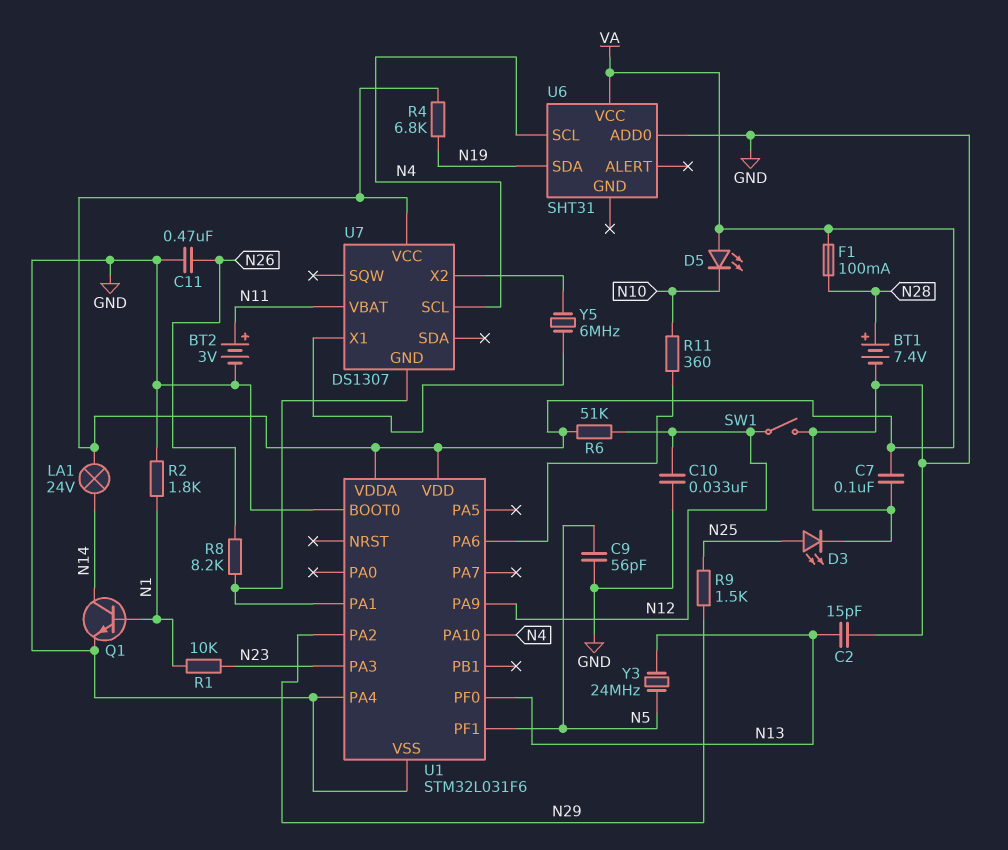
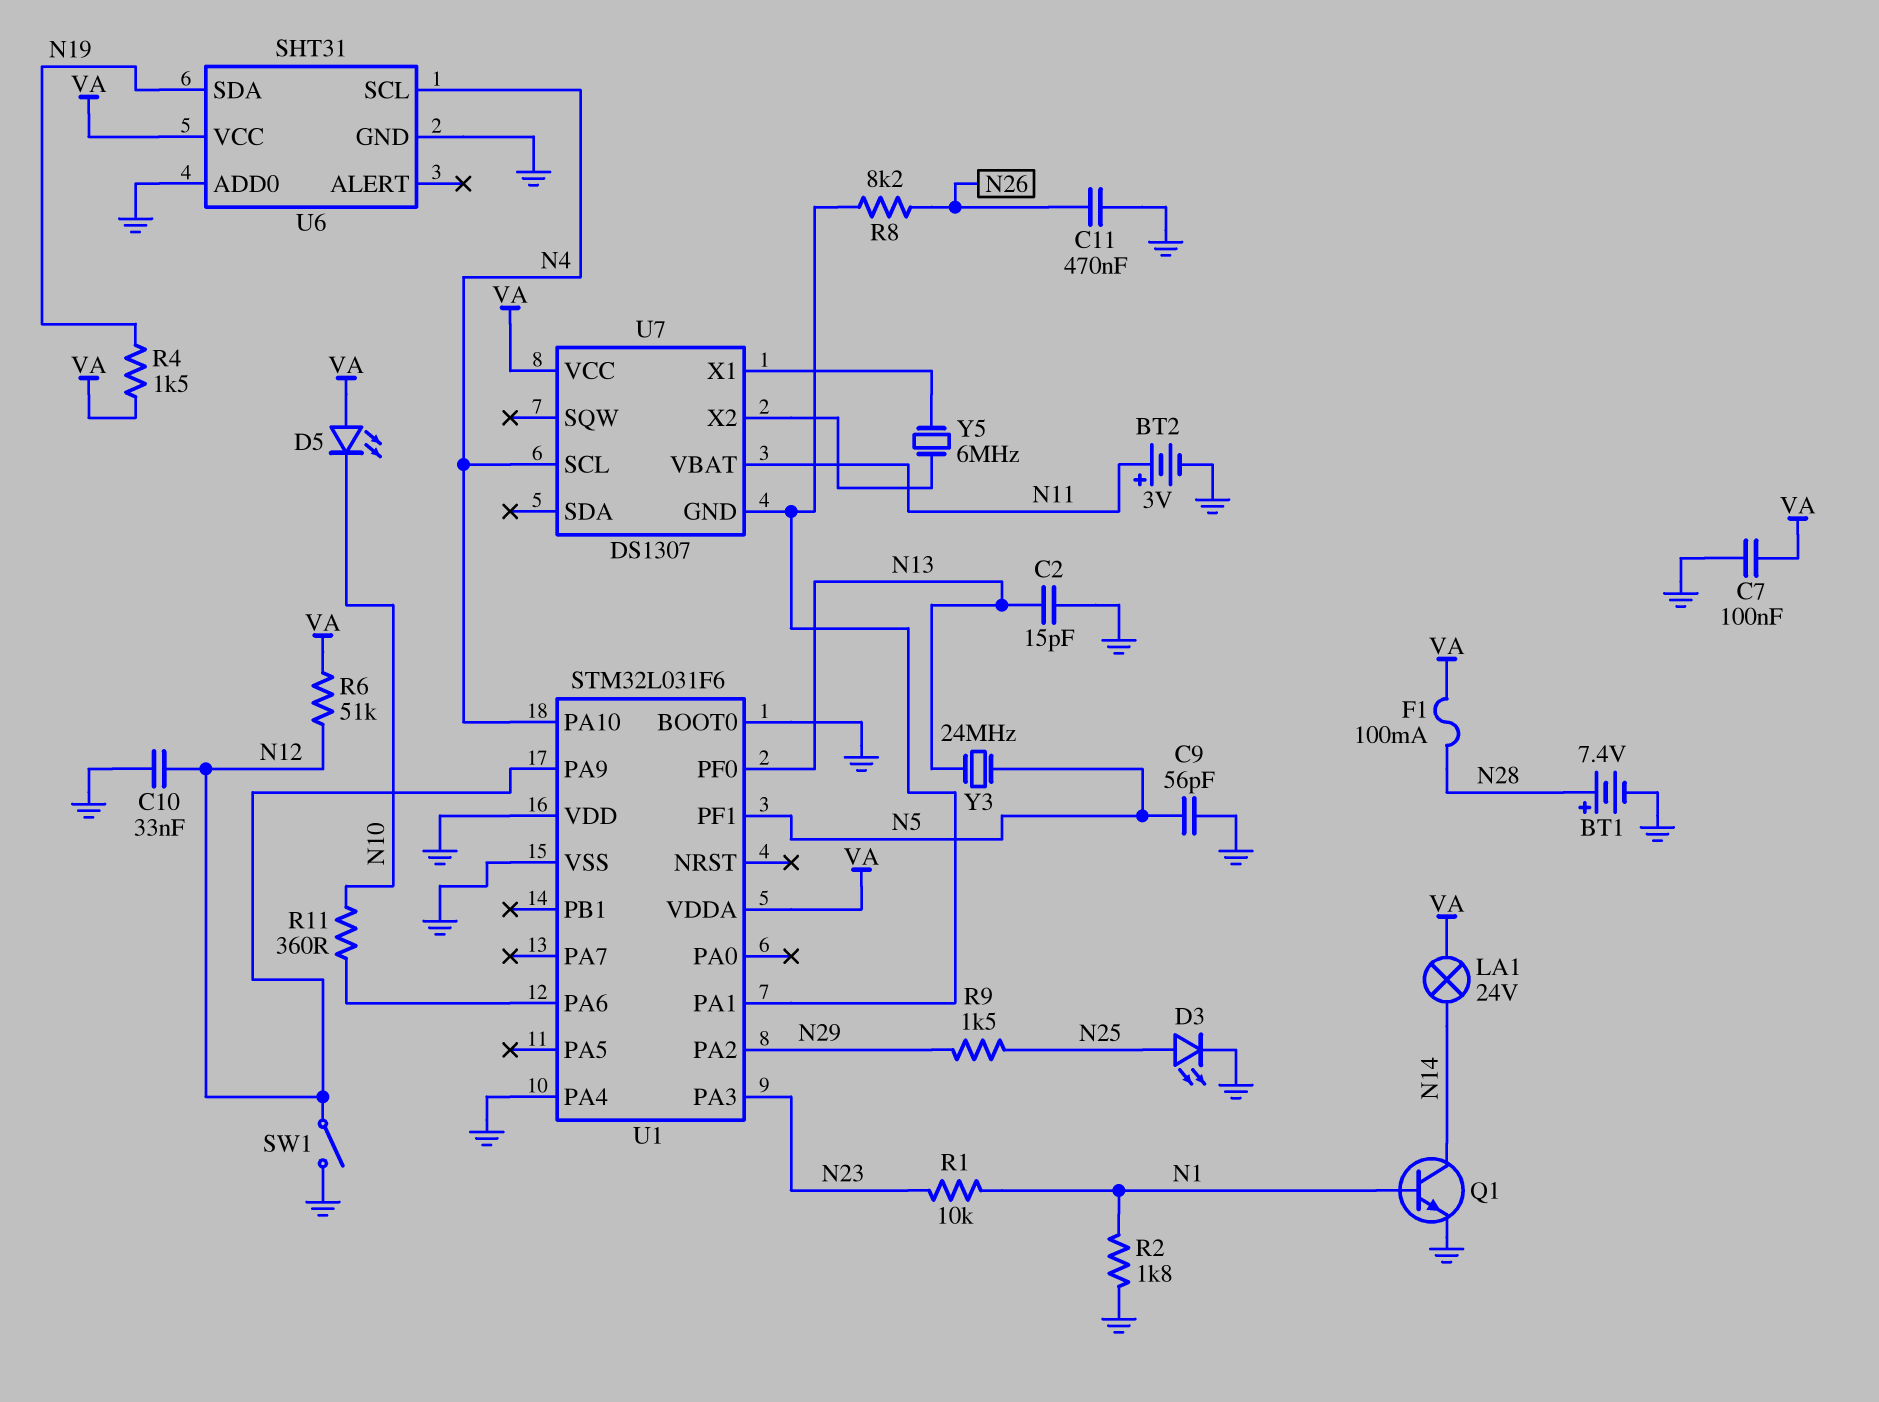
R4: 6.8k (N19, VA) -> 1.5k (N19, VA)
U1 pin VDD: VA -> GND
U6 pin GND: none -> GND

